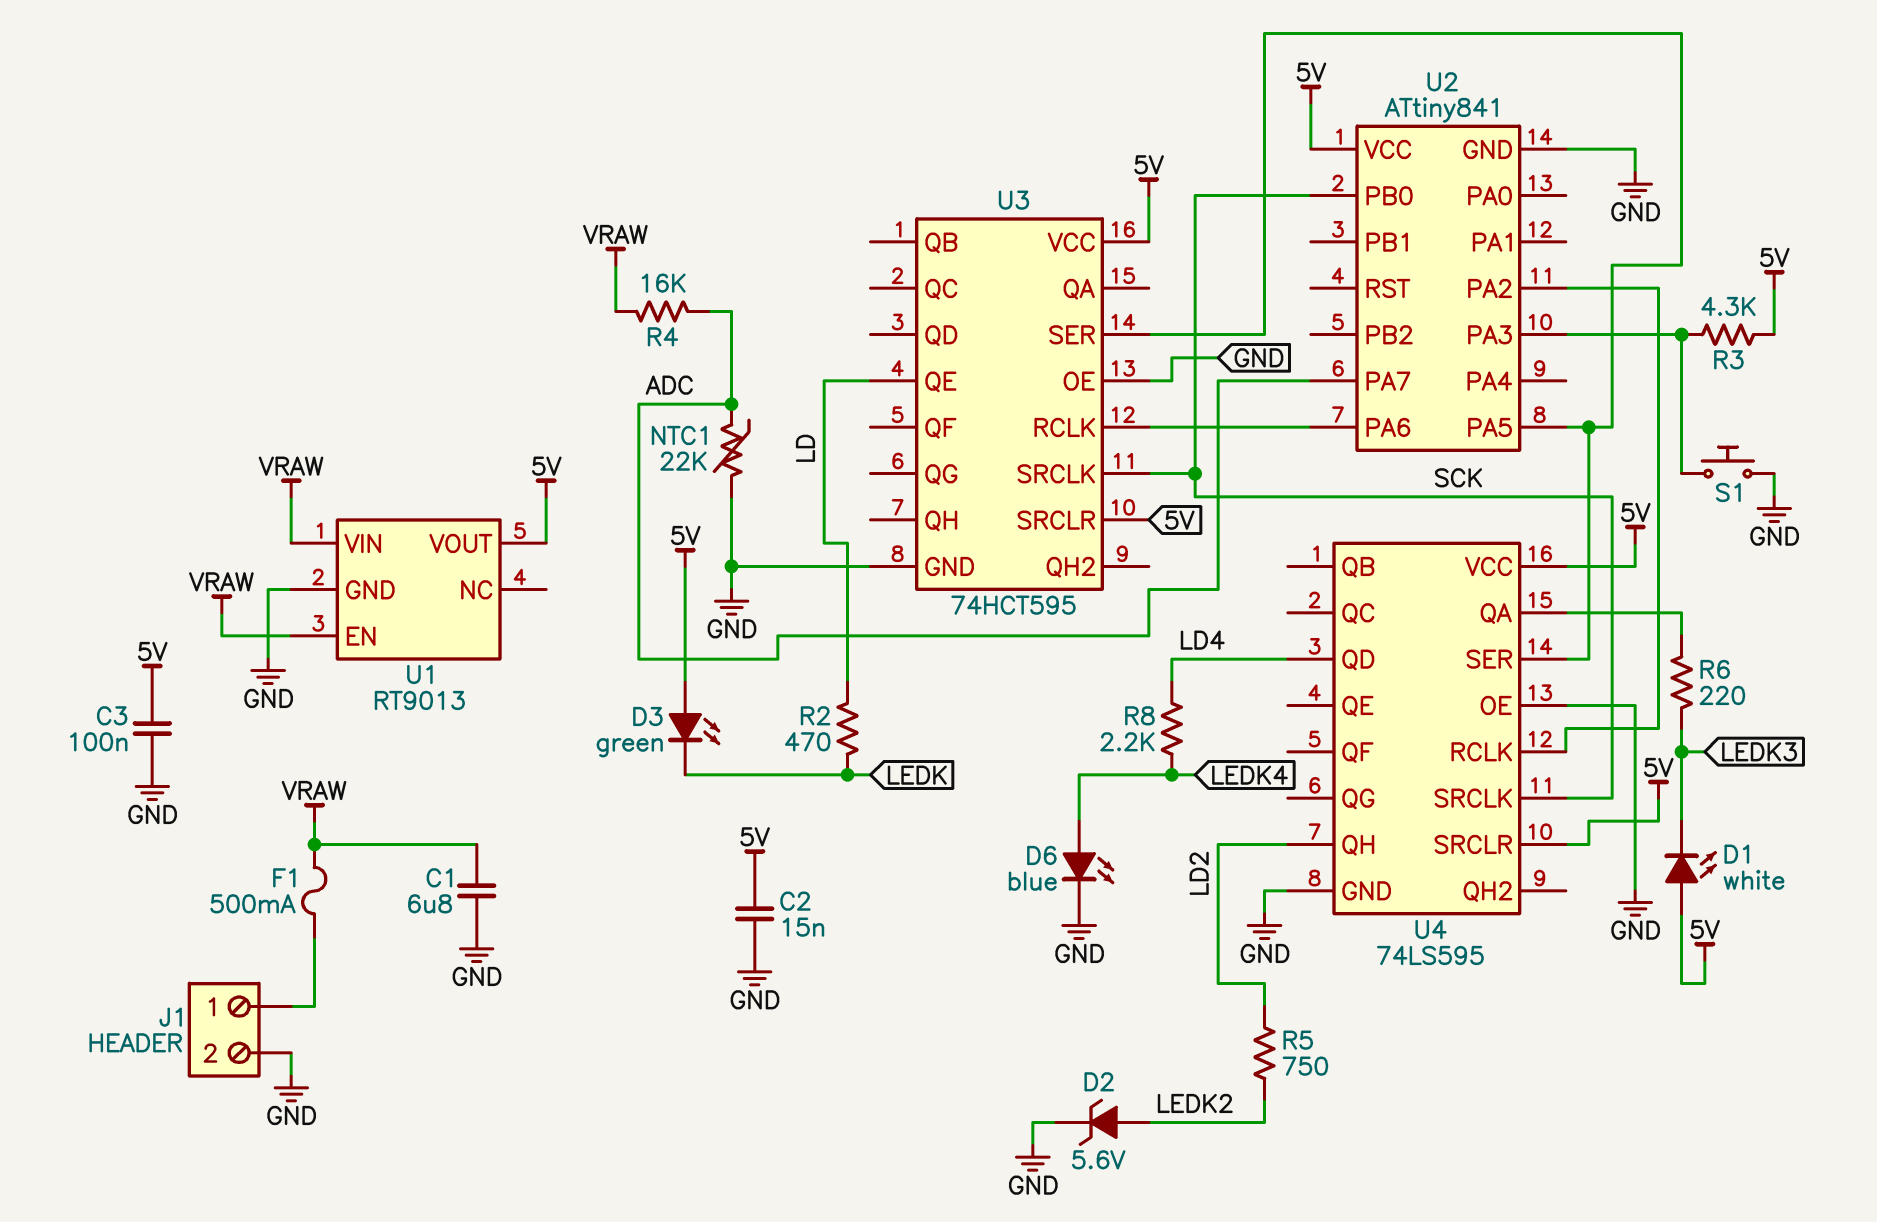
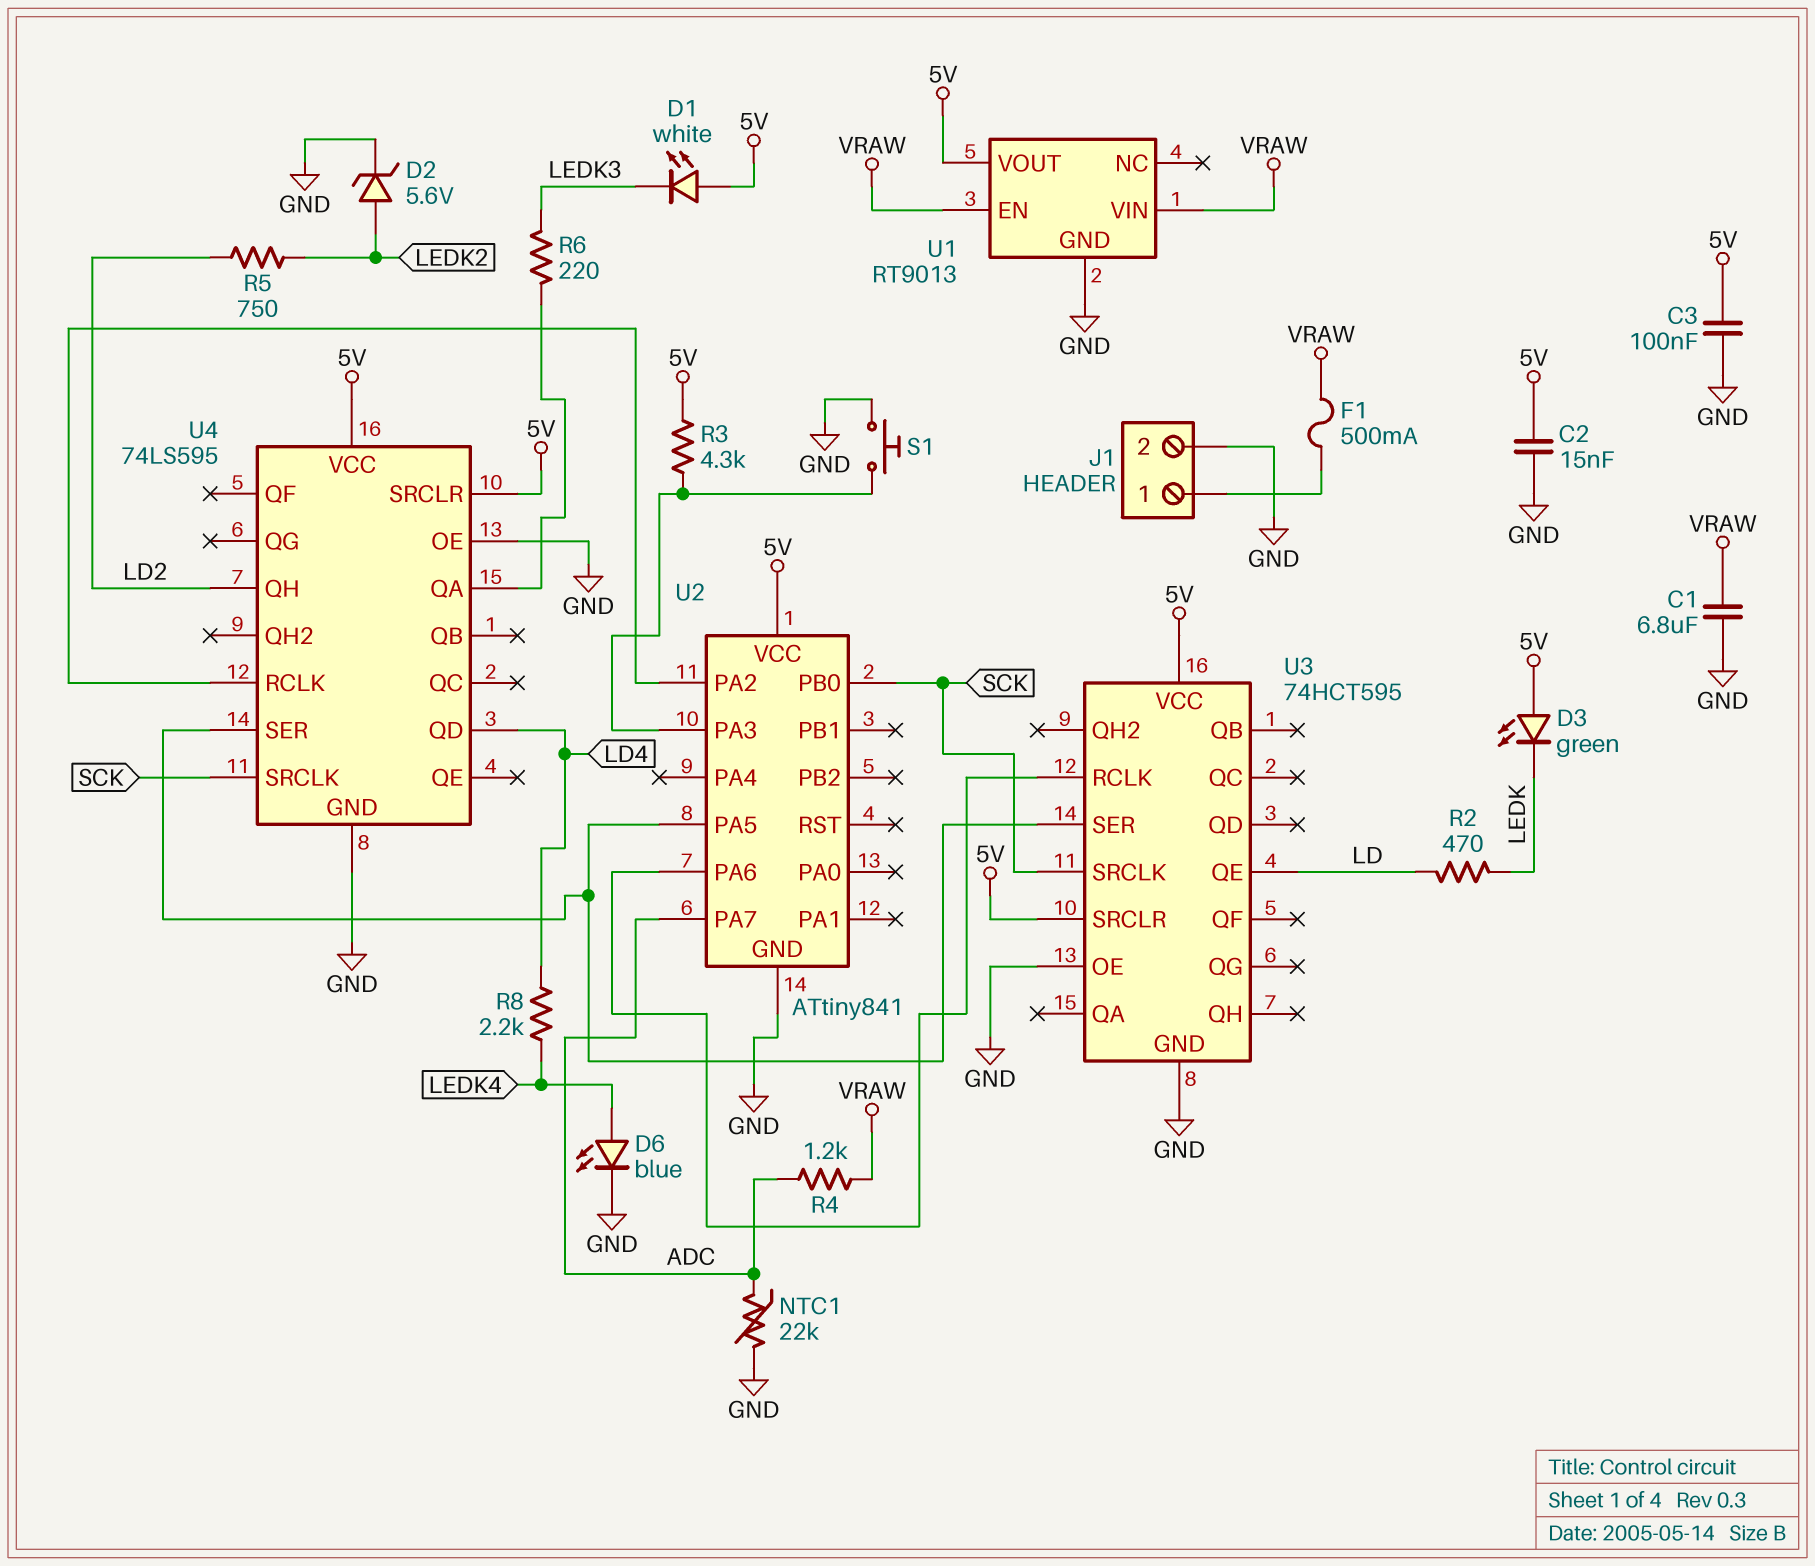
R4: 16k (ADC, VRAW) -> 1.2k (ADC, VRAW)

